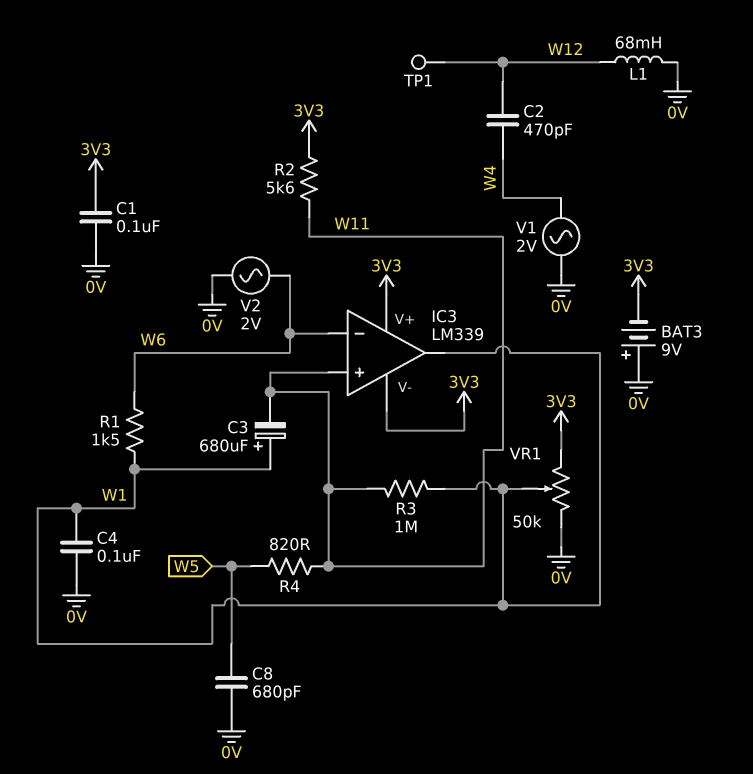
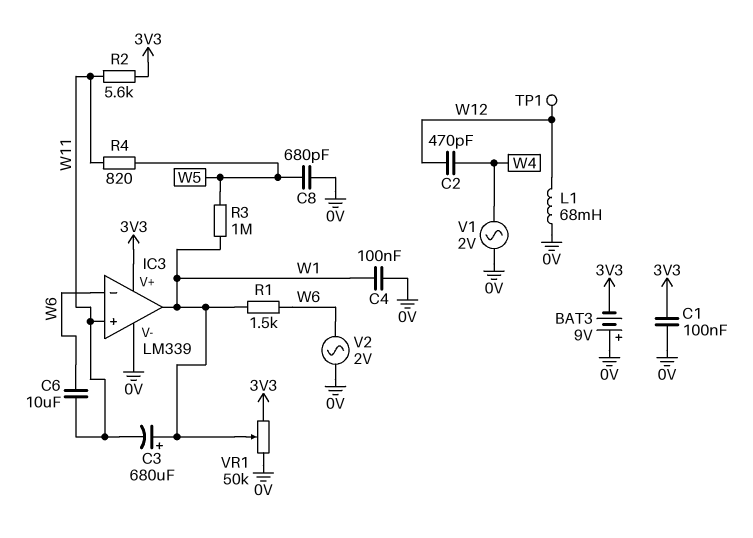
C6: none -> 10uF (W6, W11)
IC3 pin V-: 3V3 -> 0V
R3: 1M (W1, W11) -> 1M (W1, W5)

